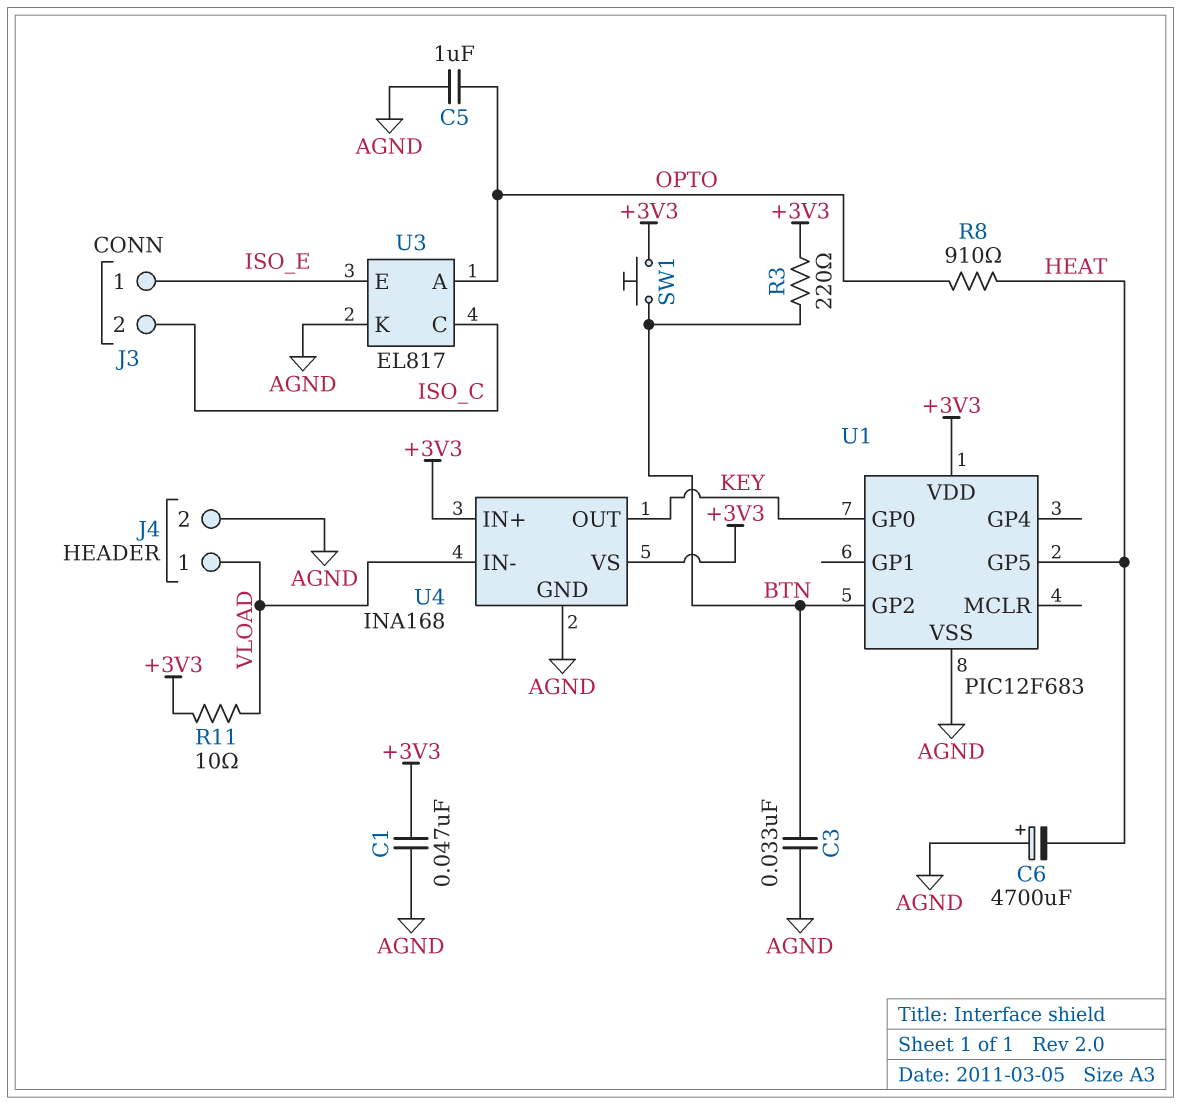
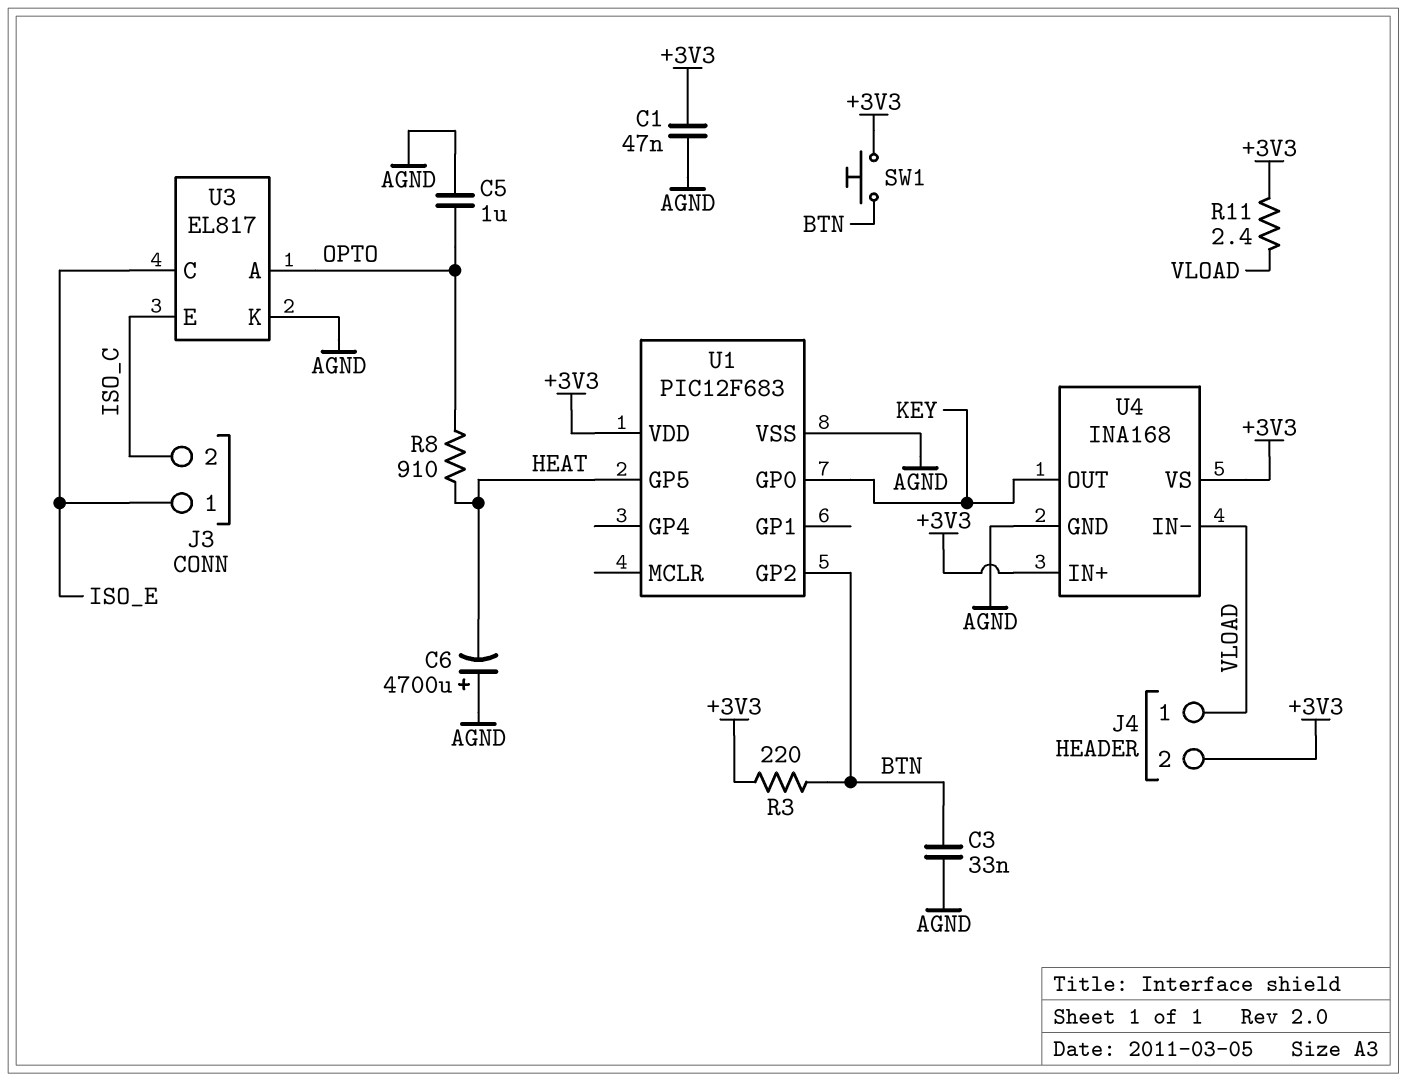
J4 pin 2: AGND -> +3V3
R11: 10 (+3V3, VLOAD) -> 2.4 (+3V3, VLOAD)
U3 pin C: ISO_C -> ISO_E
U3 pin E: ISO_E -> ISO_C

